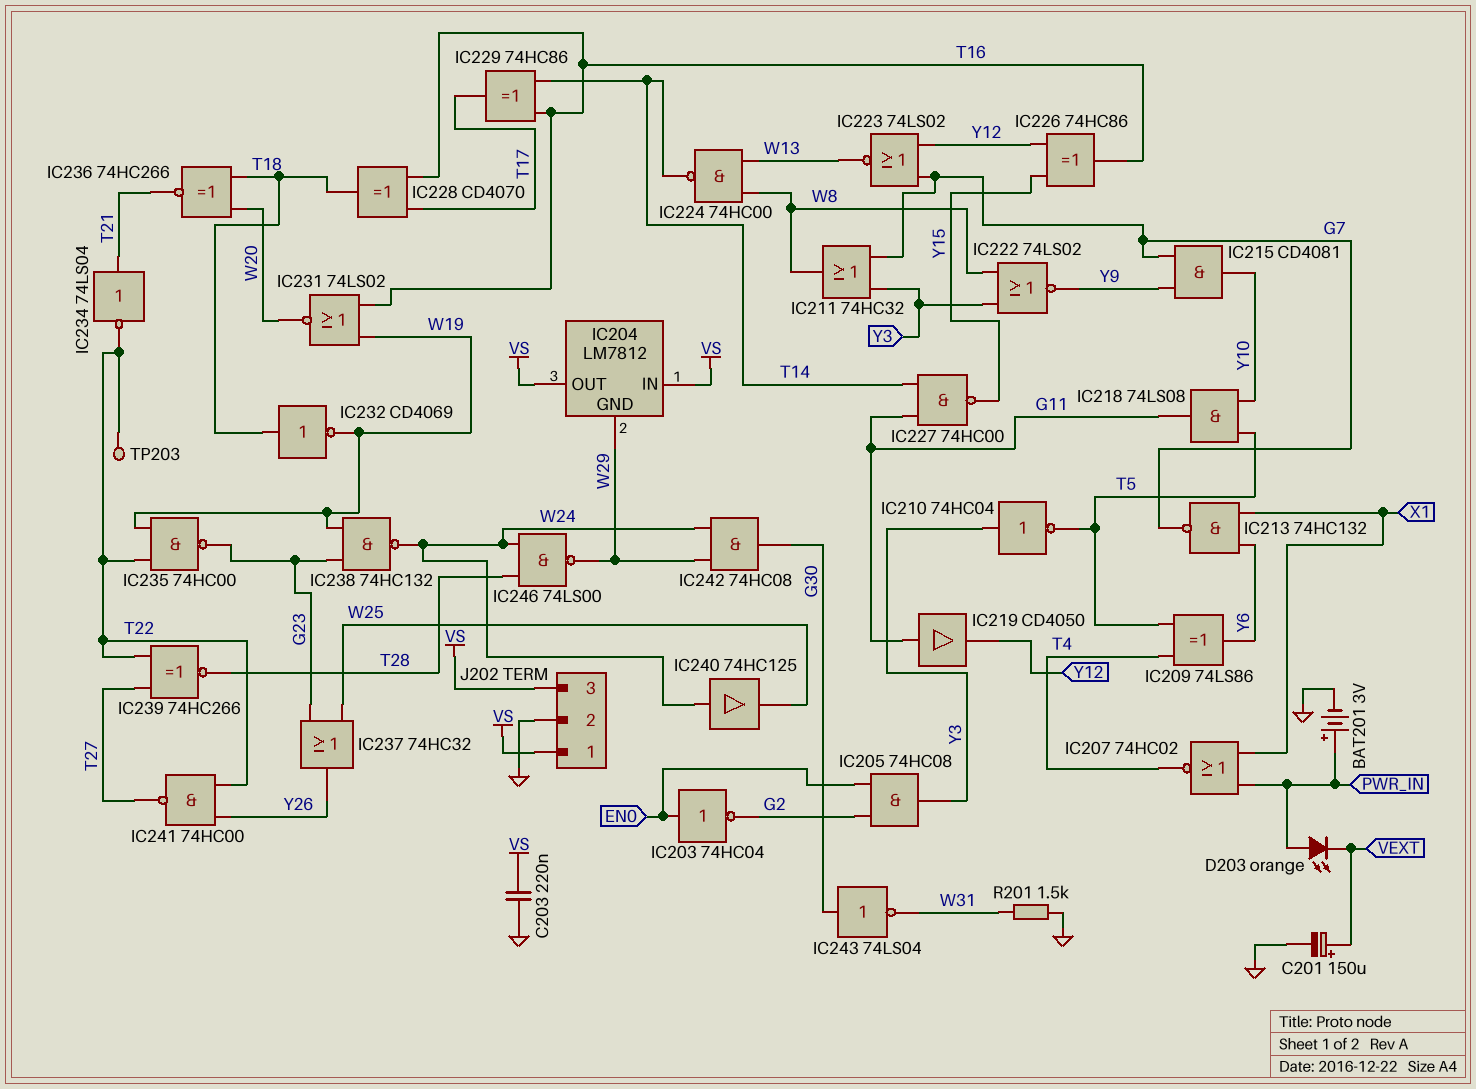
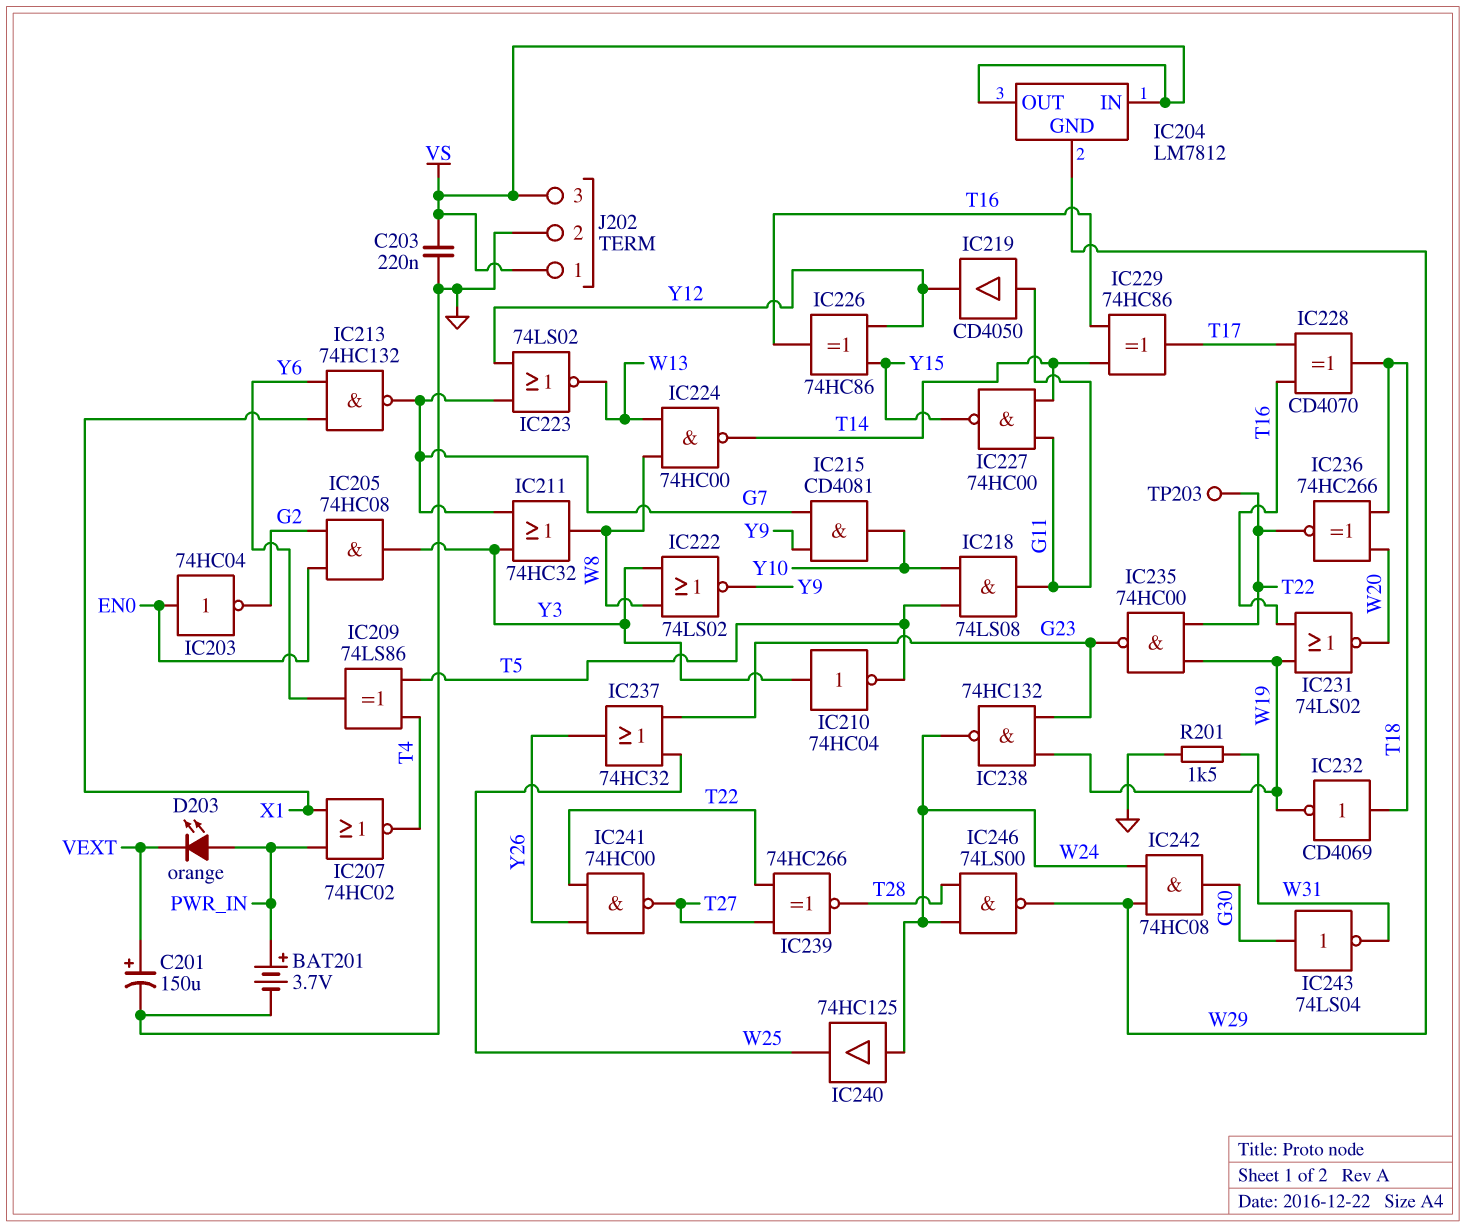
BAT201: 3V (plus PWR_IN, minus GND) -> 3.7V (plus PWR_IN, minus GND)
IC234: NOT 74LS04 (in T21, out T22) -> none
IC236: XNOR 74HC266 (in T18, in W20, out T21) -> XNOR 74HC266 (in T18, in W20, out T22)

